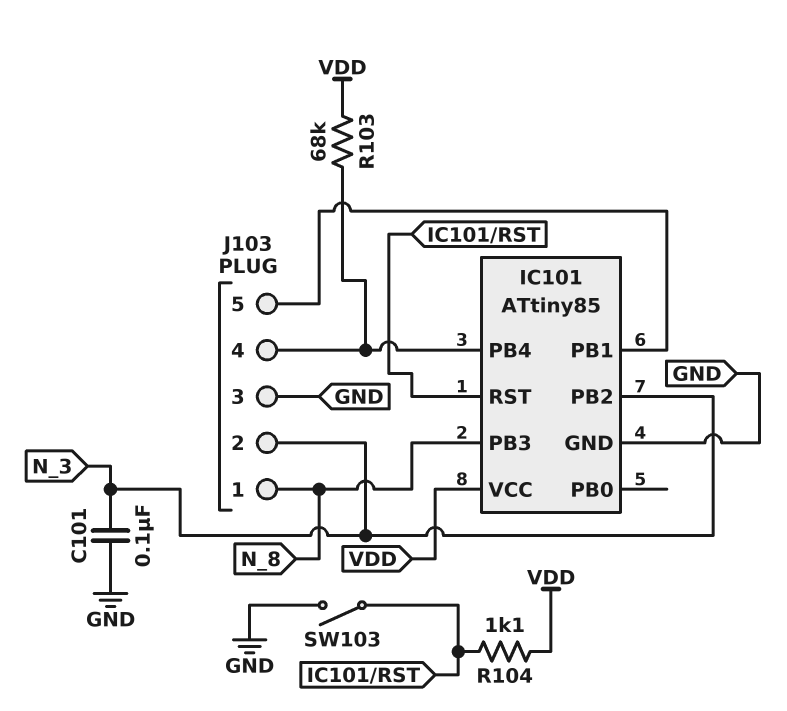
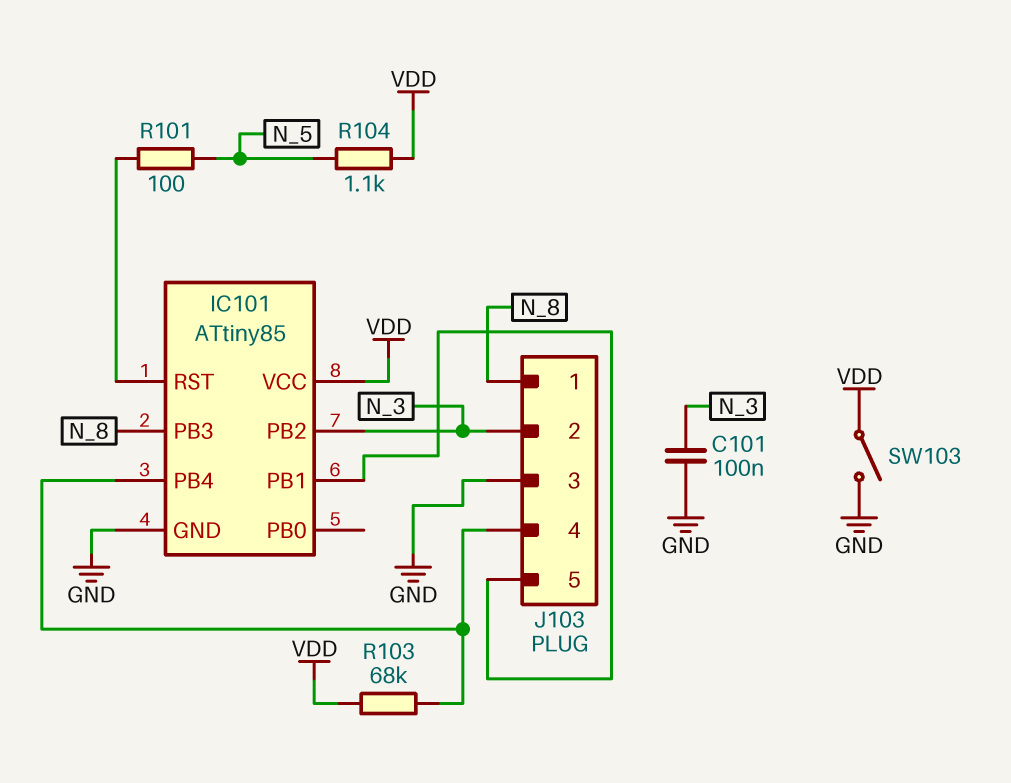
R101: none -> 100 (IC101/RST, N_5)
R104: 1.1k (IC101/RST, VDD) -> 1.1k (N_5, VDD)
SW103: switch (GND, IC101/RST) -> switch (GND, VDD)

